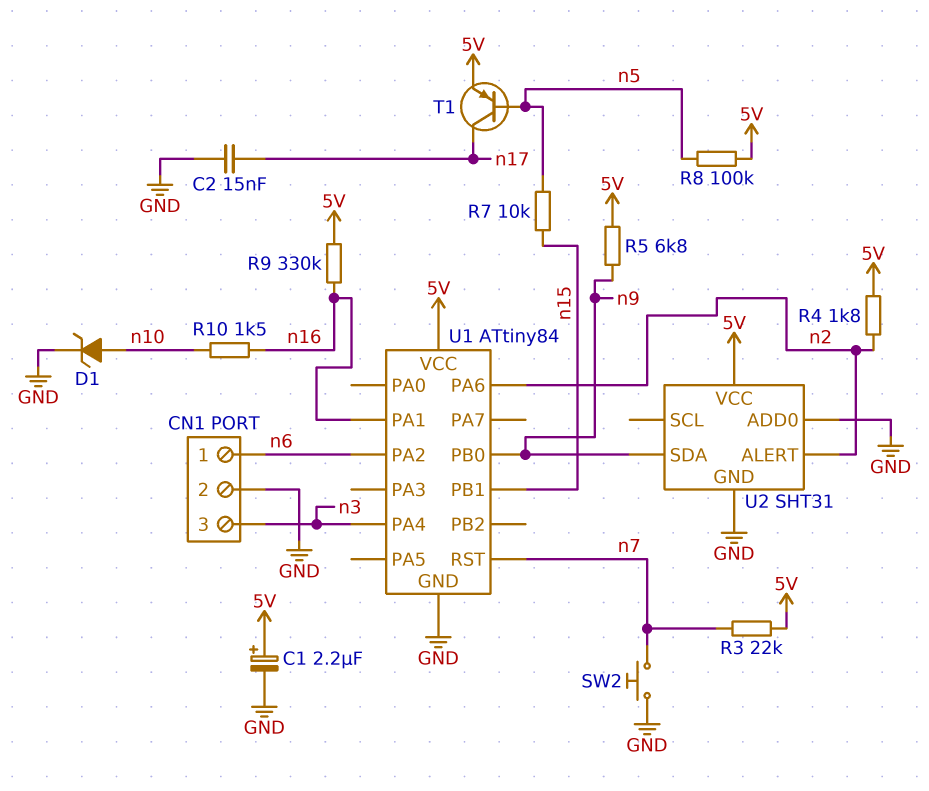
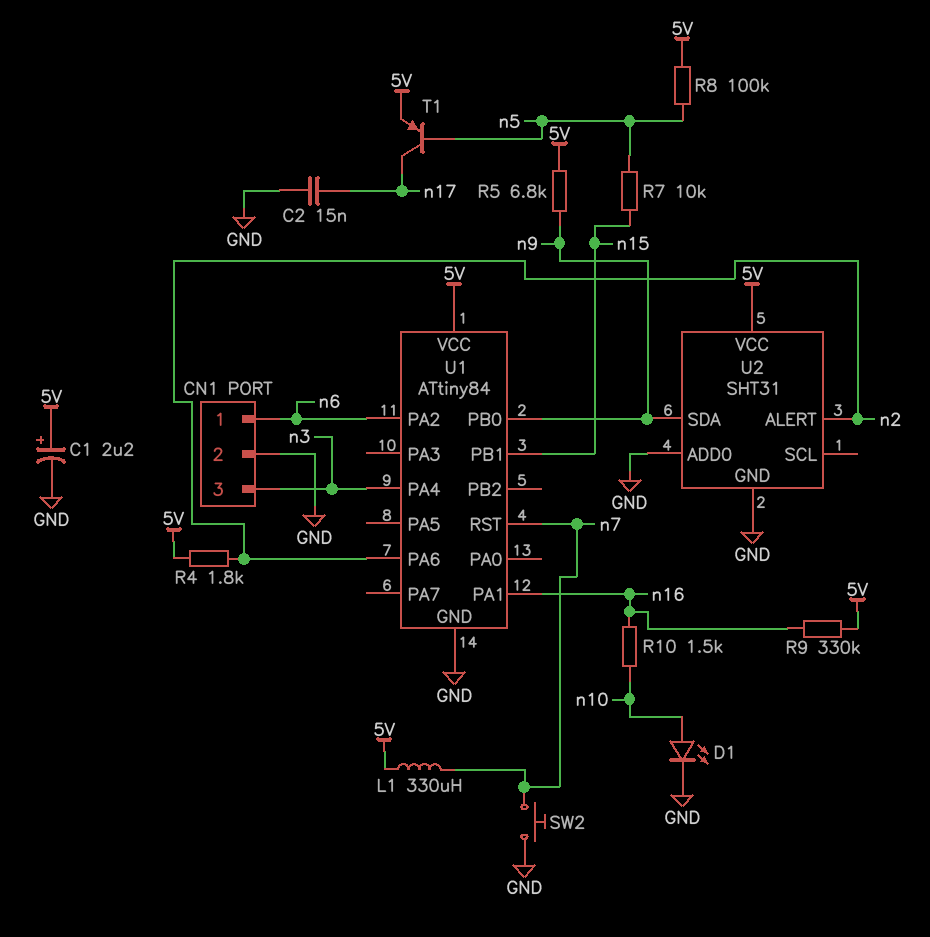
D1: zener (A n10, K GND) -> LED (A n10, K GND)
L1: none -> 330uH (5V, n7)
R3: 22k (5V, n7) -> none

